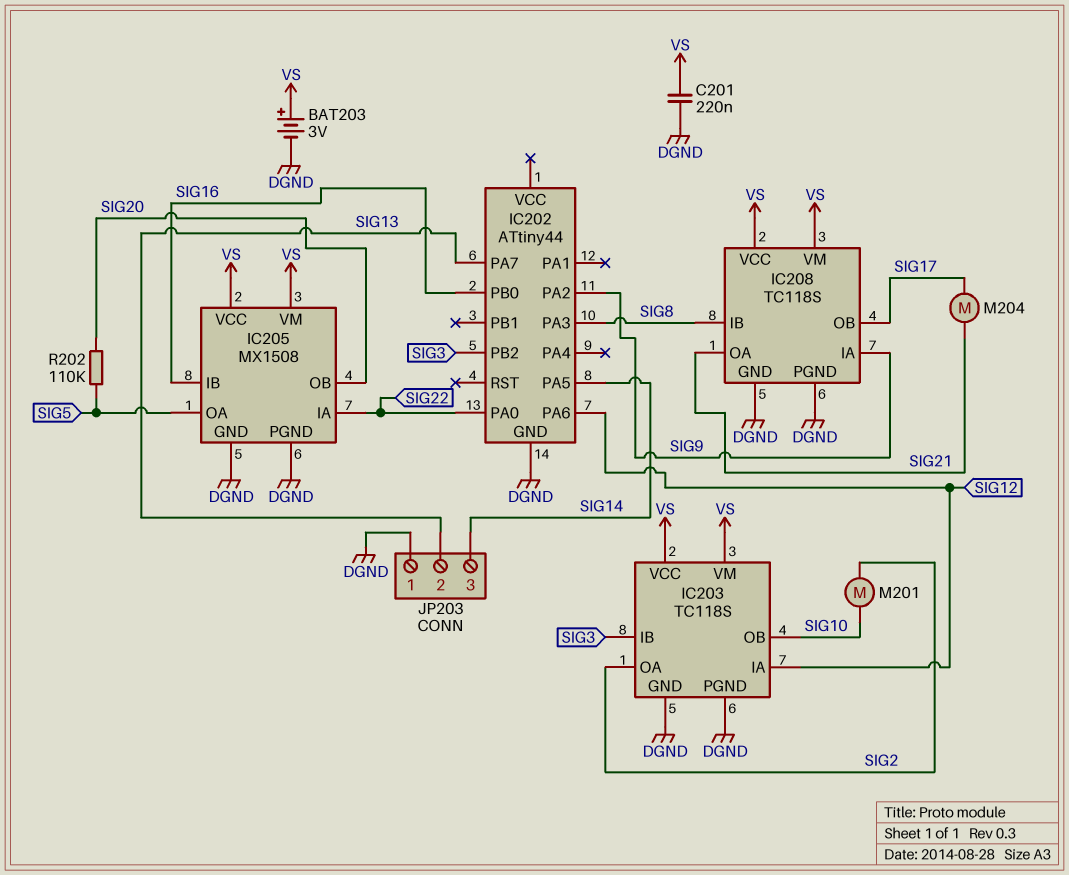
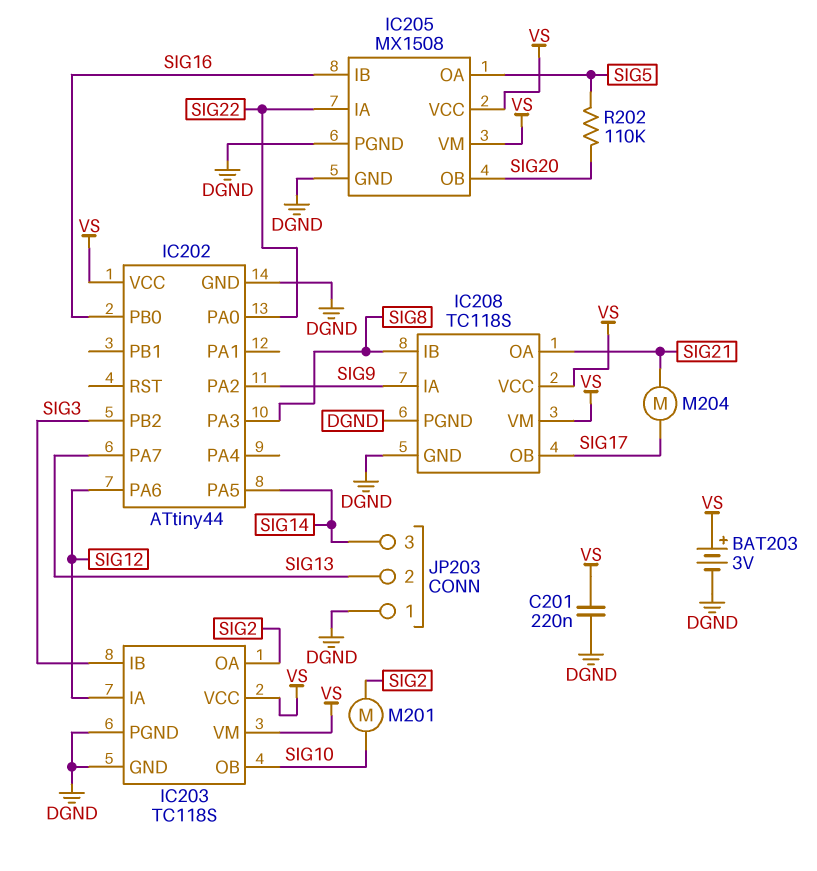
IC202 pin VCC: none -> VS

